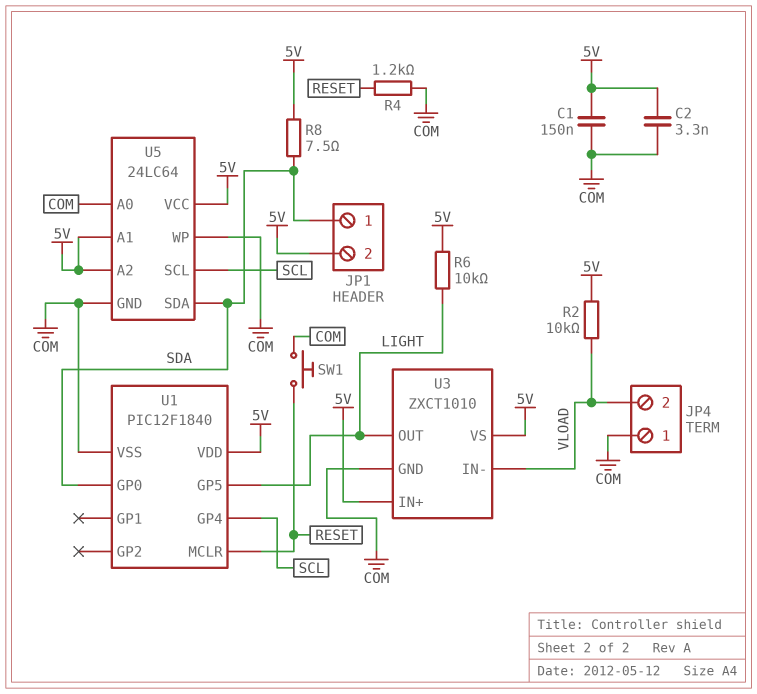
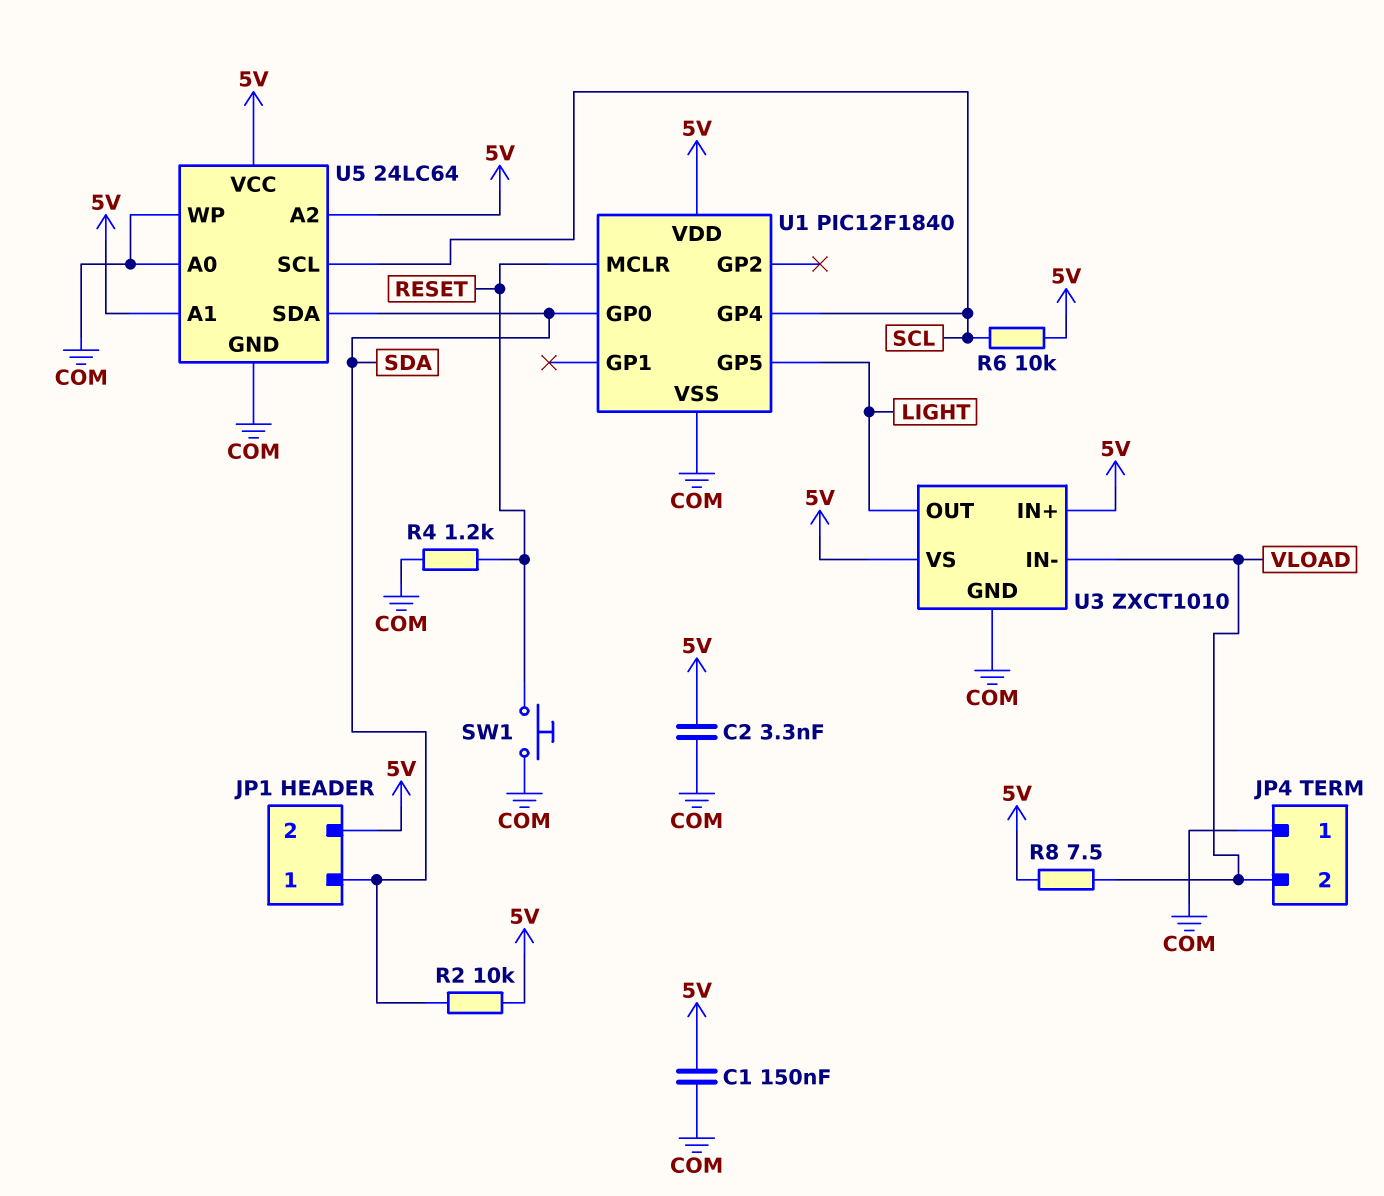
R2: 10k (5V, VLOAD) -> 10k (5V, SDA)
R6: 10k (5V, LIGHT) -> 10k (5V, SCL)
R8: 7.5 (5V, SDA) -> 7.5 (5V, VLOAD)

